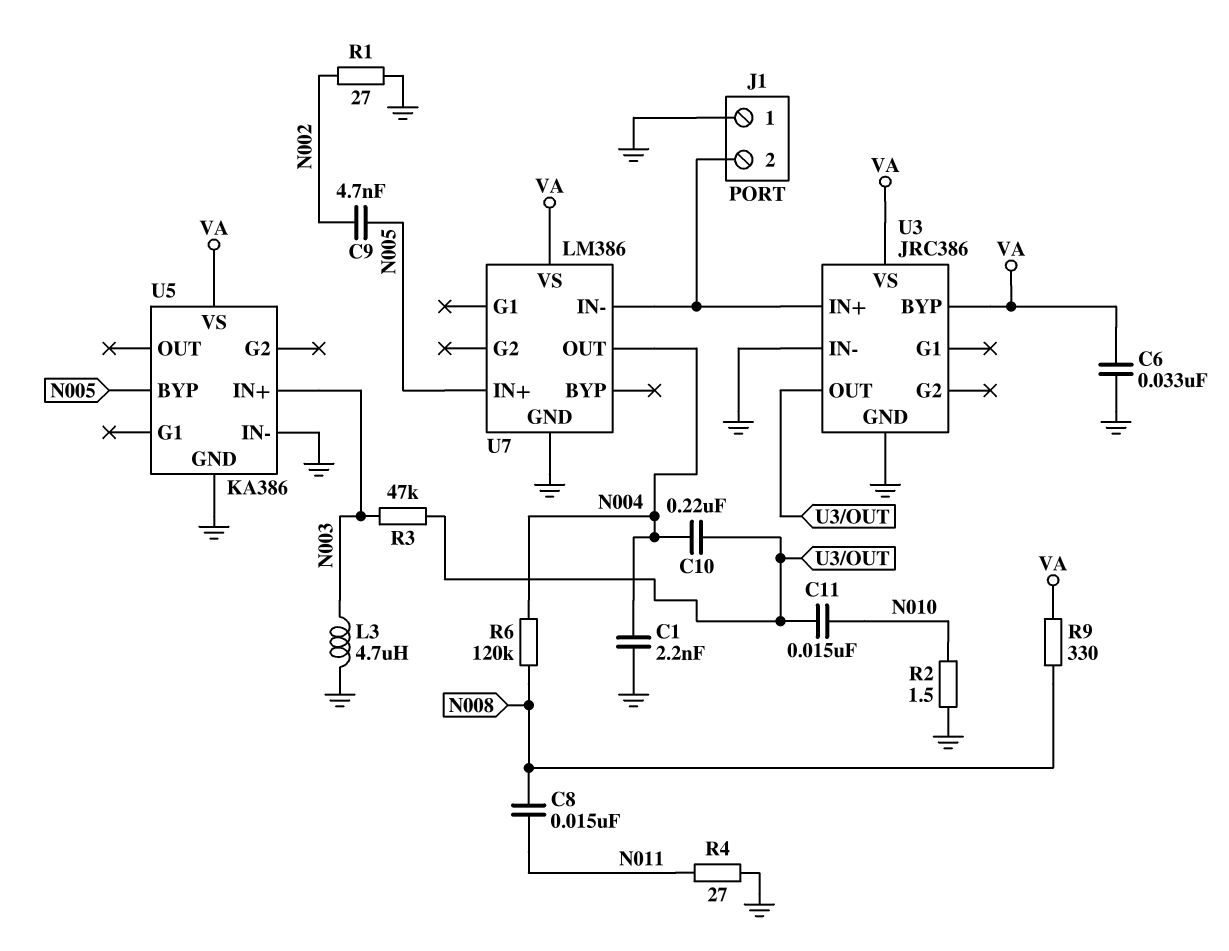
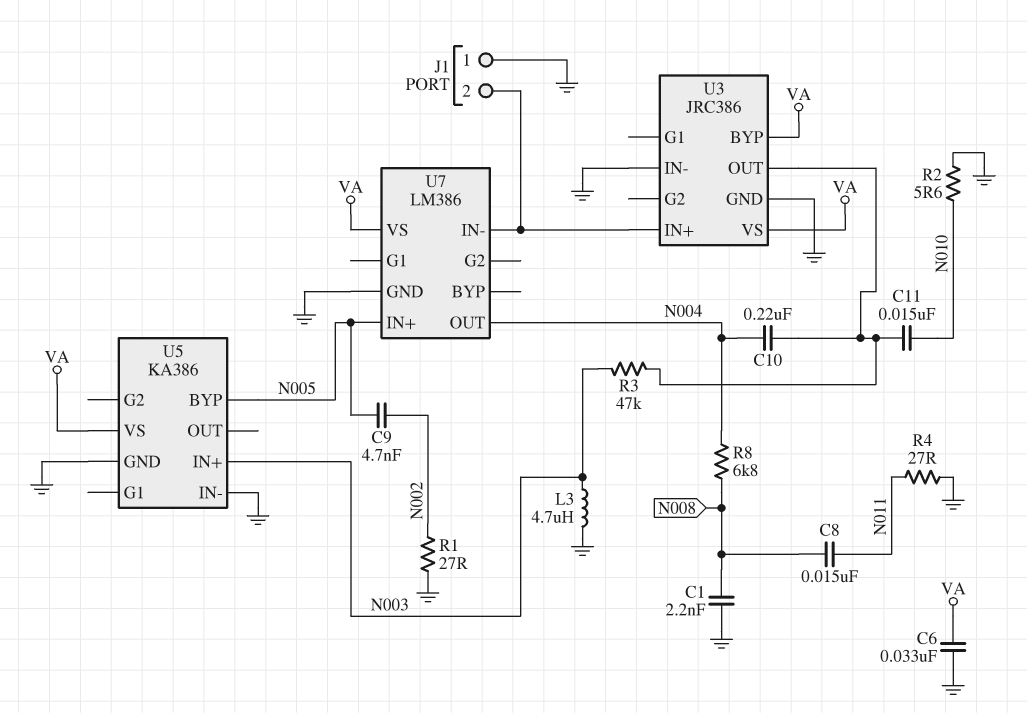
C1: 2.2nF (GND, N004) -> 2.2nF (GND, N008)
R2: 1.5 (GND, N010) -> 5.6 (GND, N010)
R6: 120k (N004, N008) -> none
R8: none -> 6.8k (N004, N008)
R9: 330 (N008, VA) -> none

